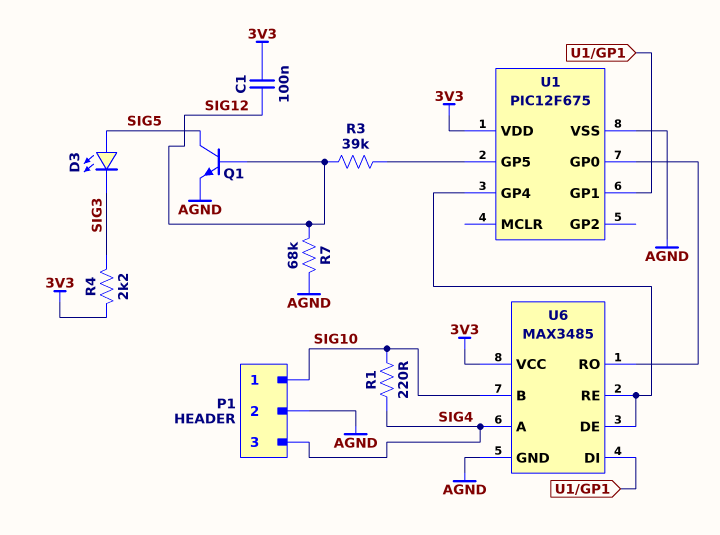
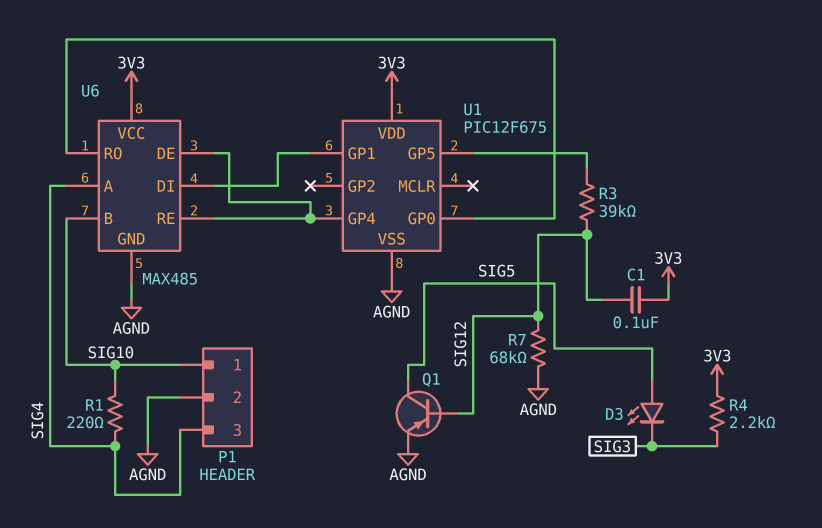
Q1: NPN (B SIG12, C SIG5, E AGND) -> PNP (B SIG12, C SIG5, E AGND)
U6: MAX3485 -> MAX485

